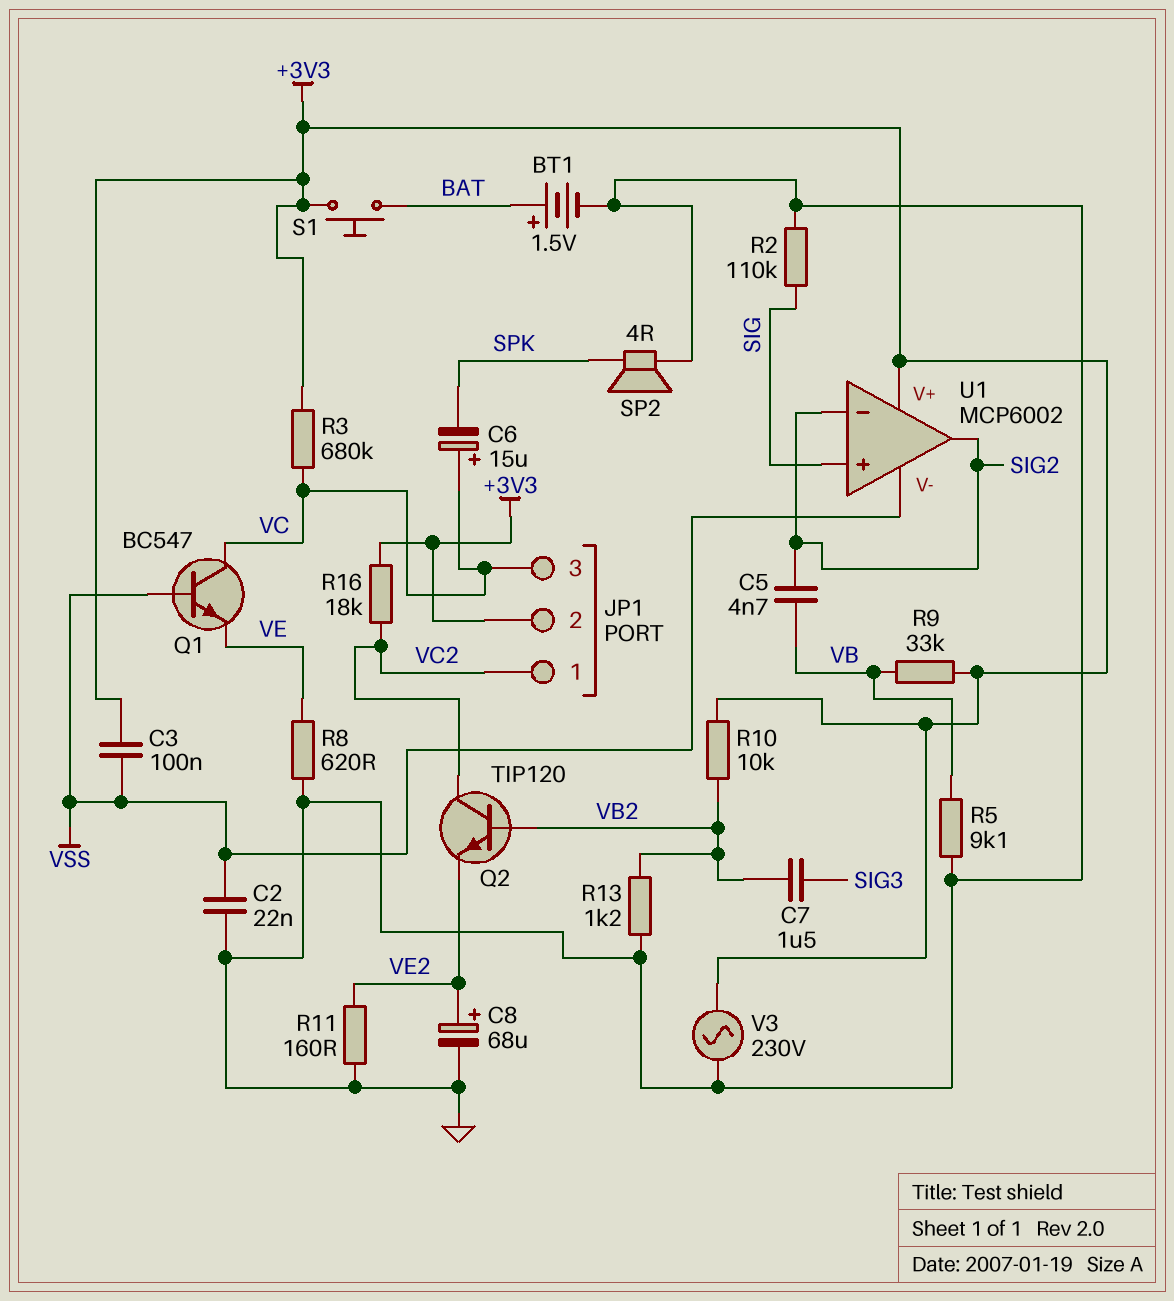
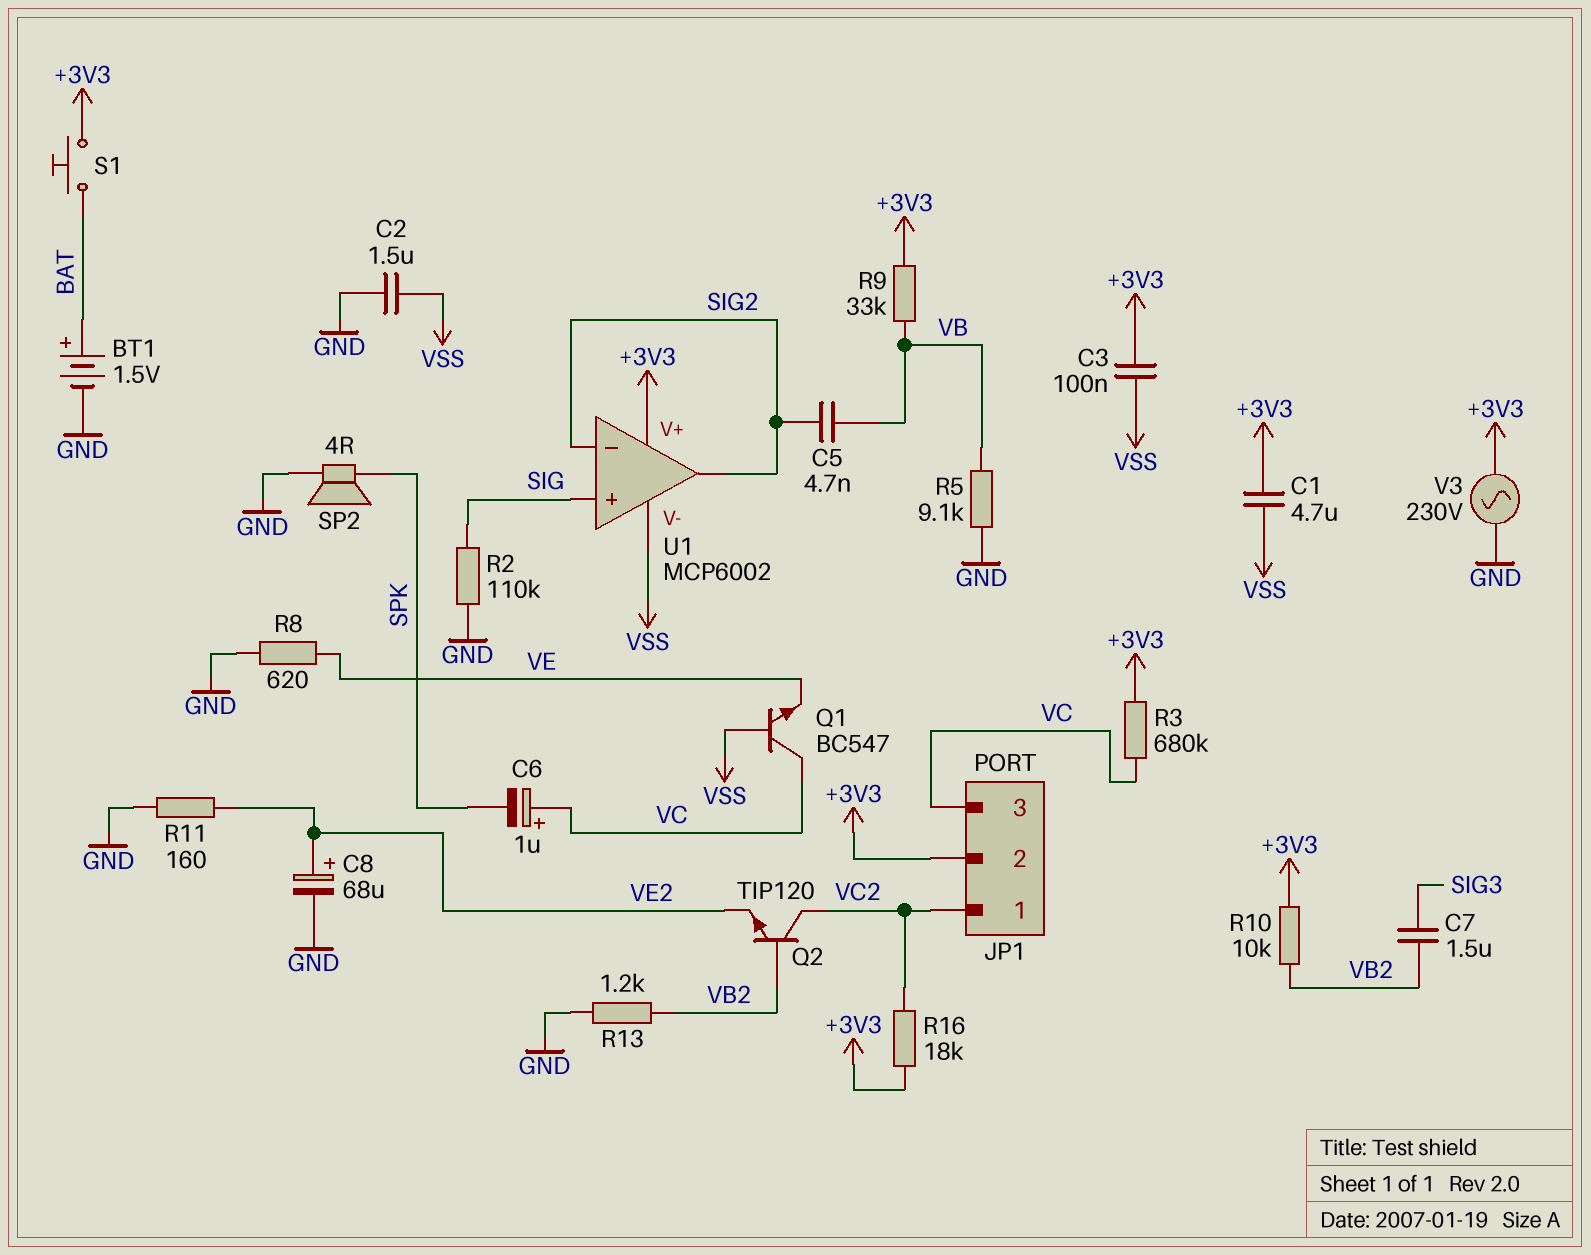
C1: none -> 4.7uF (+3V3, VSS)
C2: 22nF (GND, VSS) -> 1.5uF (GND, VSS)
C6: 15uF (plus VC, minus SPK) -> 1uF (plus VC, minus SPK)

